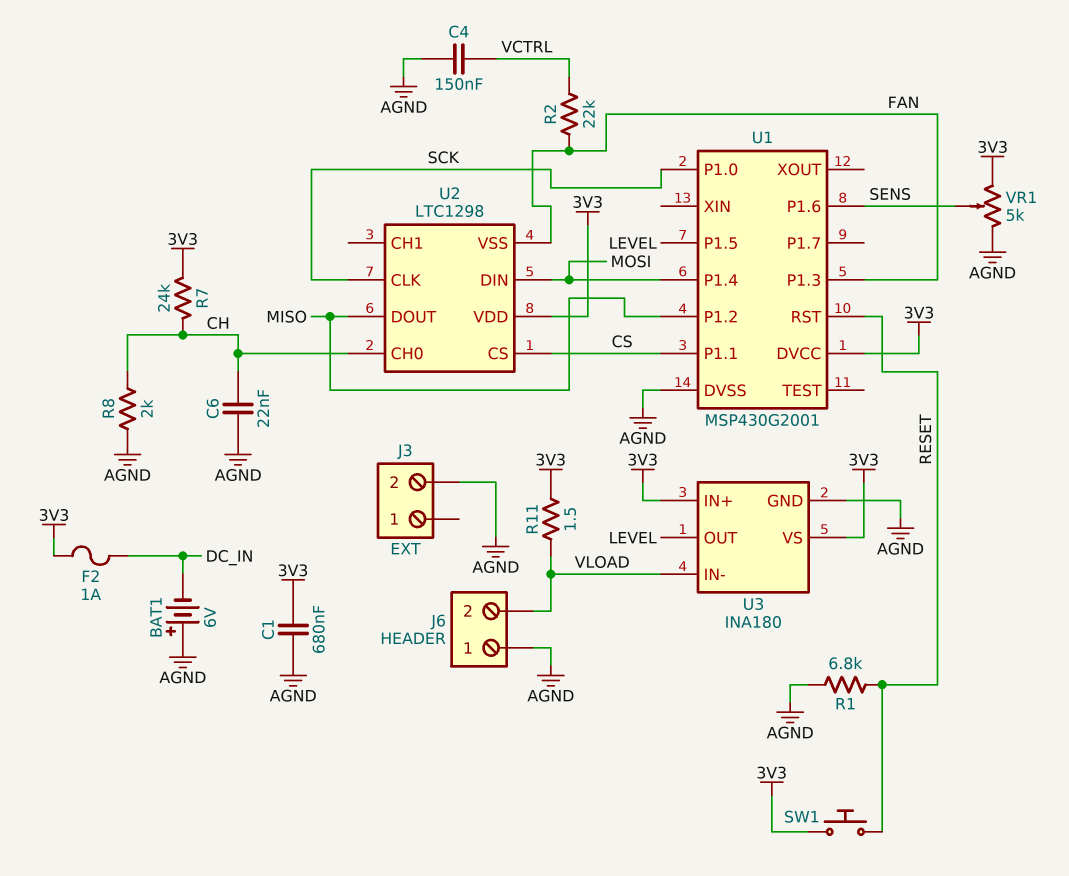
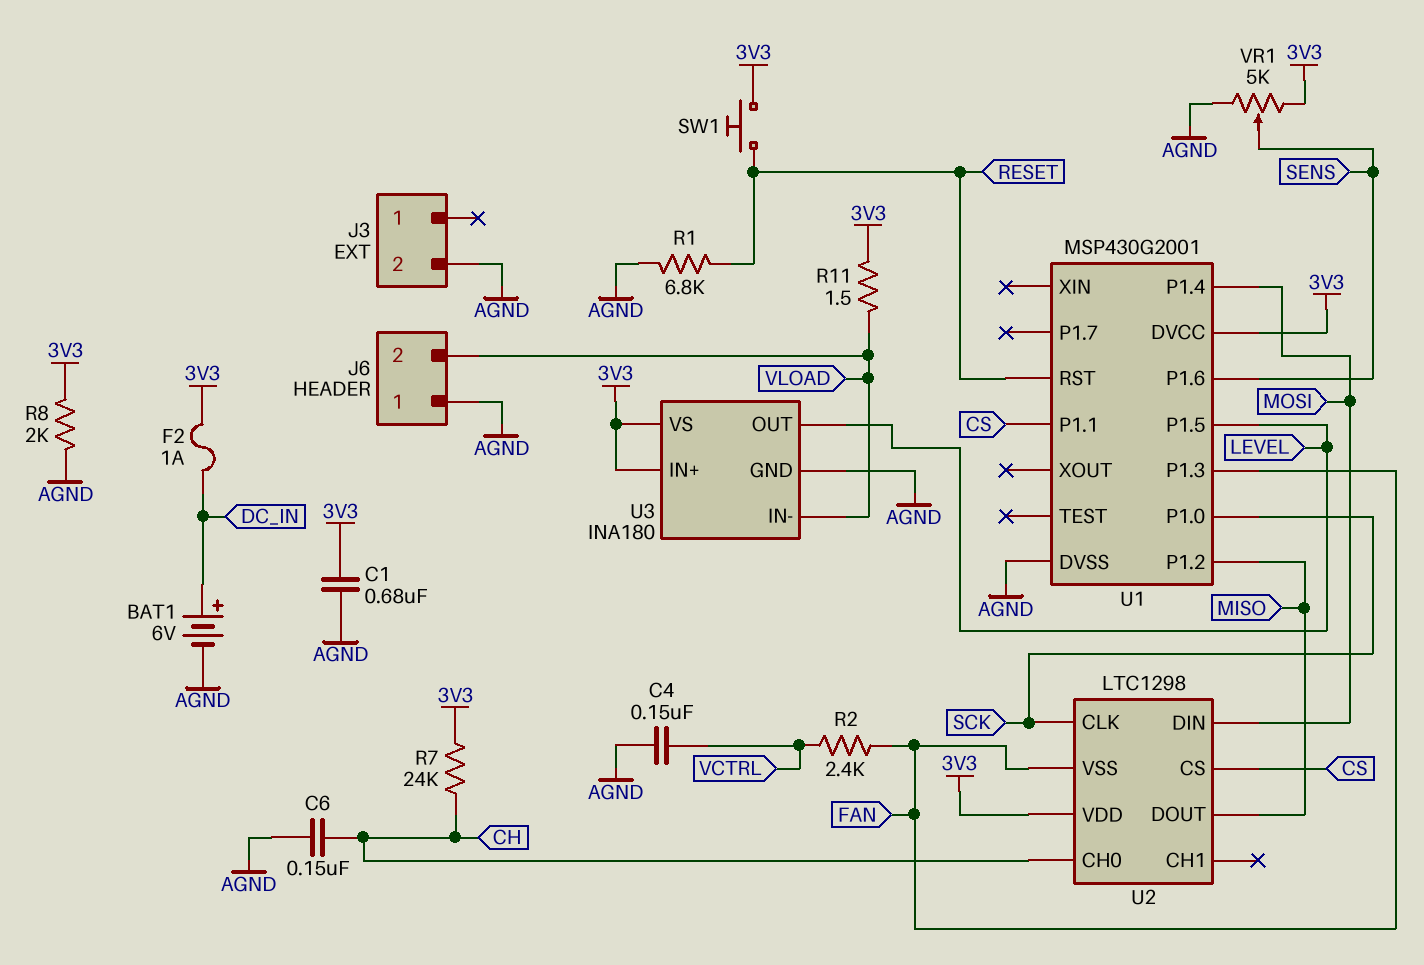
BAT1: 6V (plus AGND, minus DC_IN) -> 6V (plus DC_IN, minus AGND)
C6: 22nF (AGND, CH) -> 150nF (AGND, CH)
R2: 22k (FAN, VCTRL) -> 2.4k (FAN, VCTRL)
R8: 2k (AGND, CH) -> 2k (3V3, AGND)

